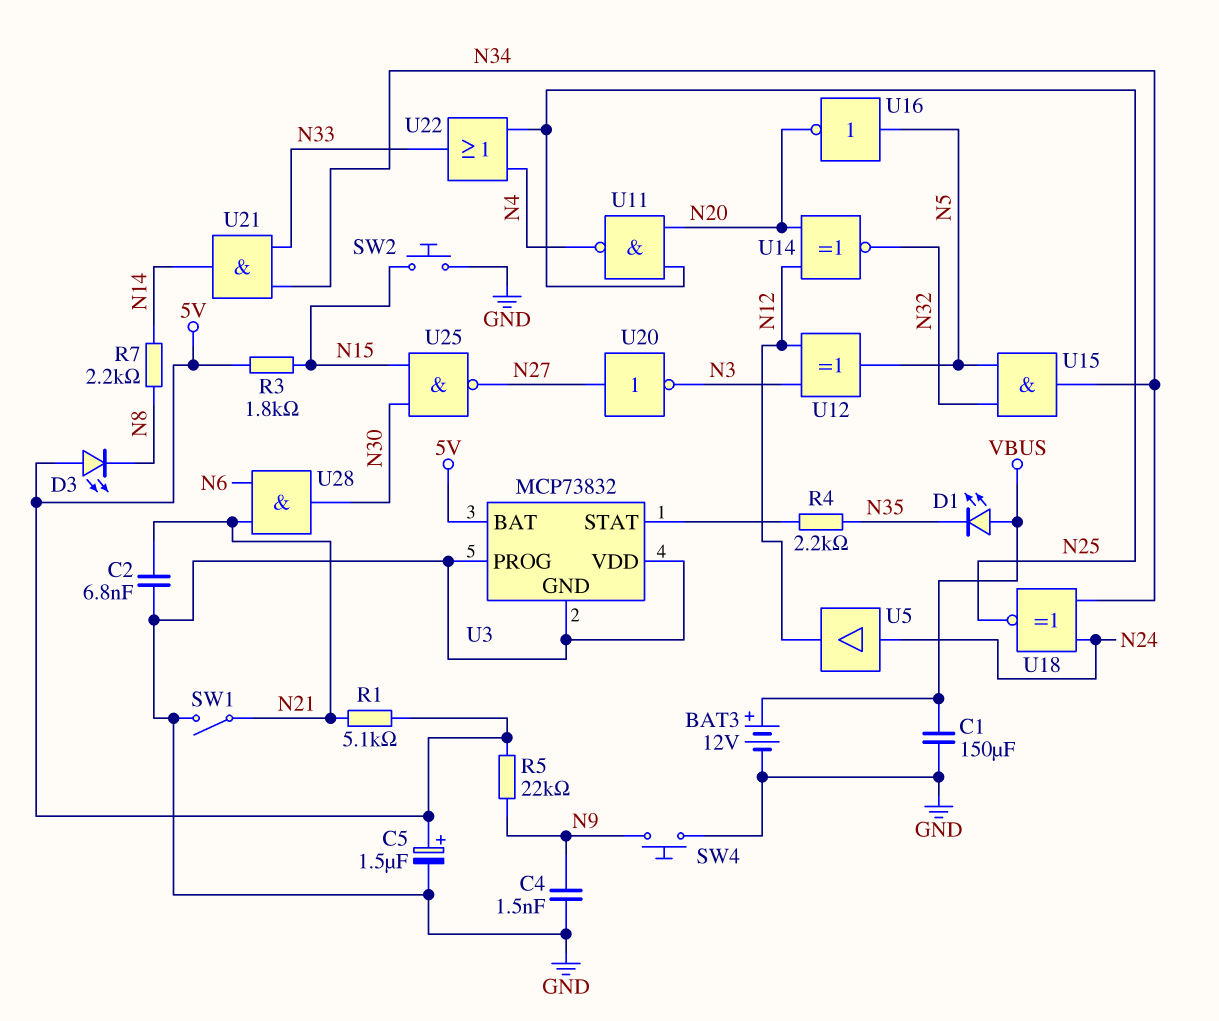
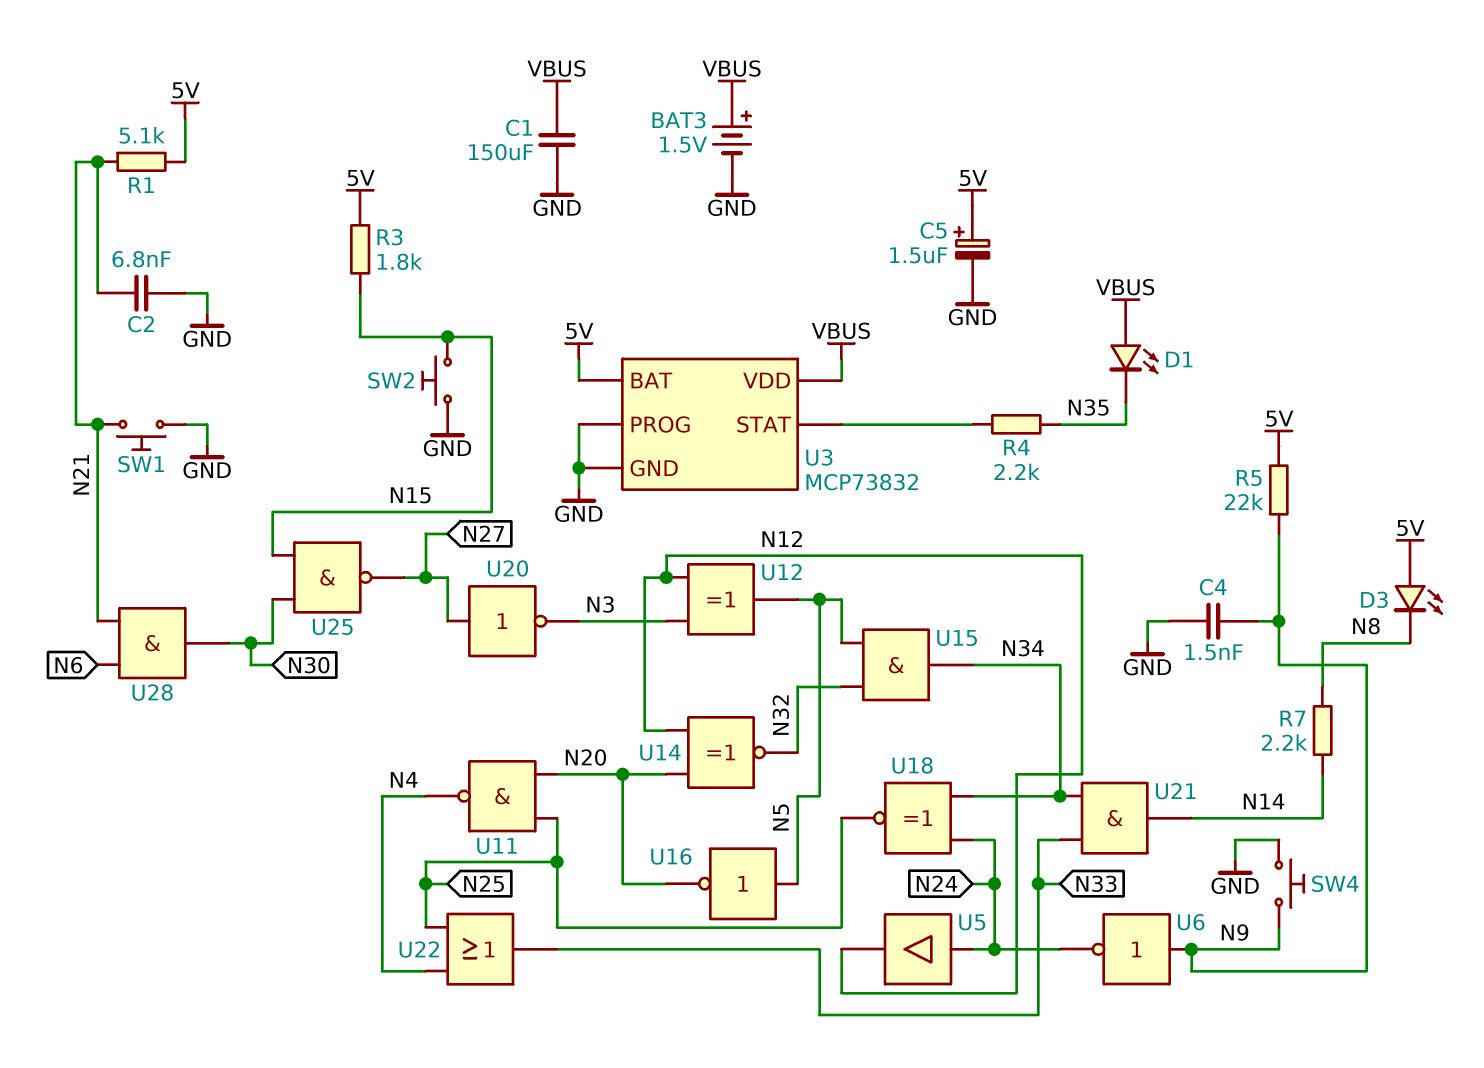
BAT3: 12V (plus VBUS, minus GND) -> 1.5V (plus VBUS, minus GND)
SW1: switch (GND, N21) -> button (GND, N21)
U3 pin VDD: GND -> VBUS
U6: none -> NOT (in N9, out N24)

